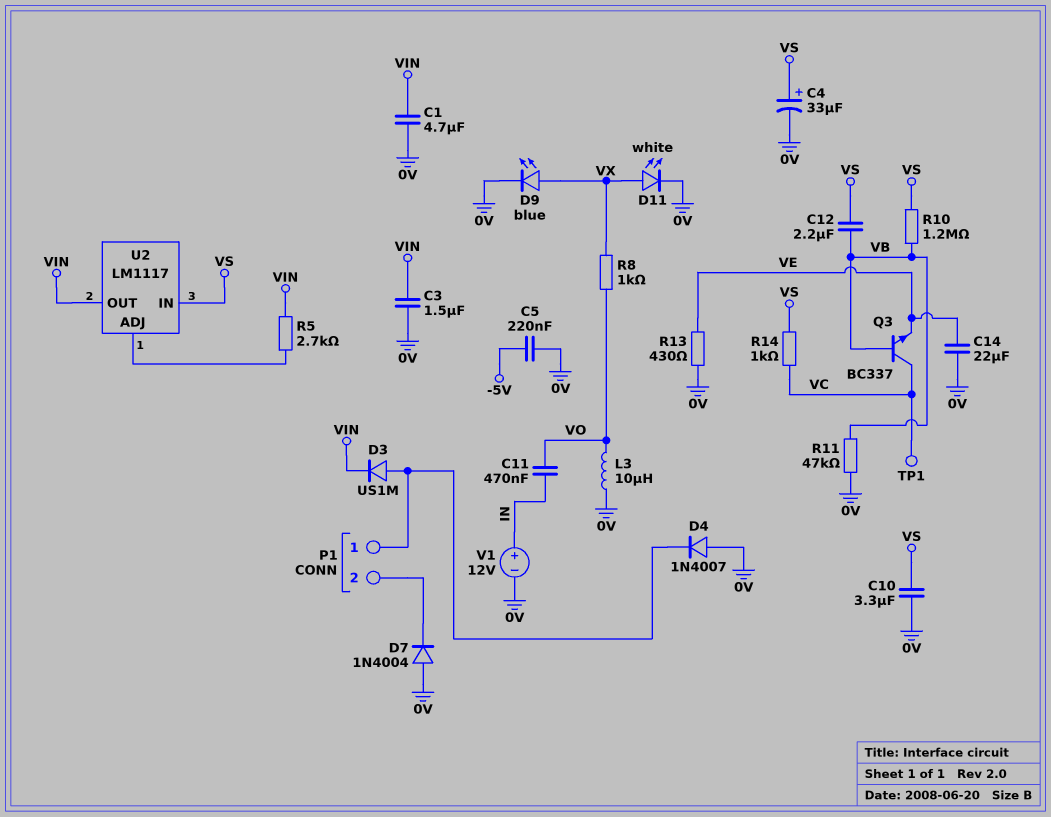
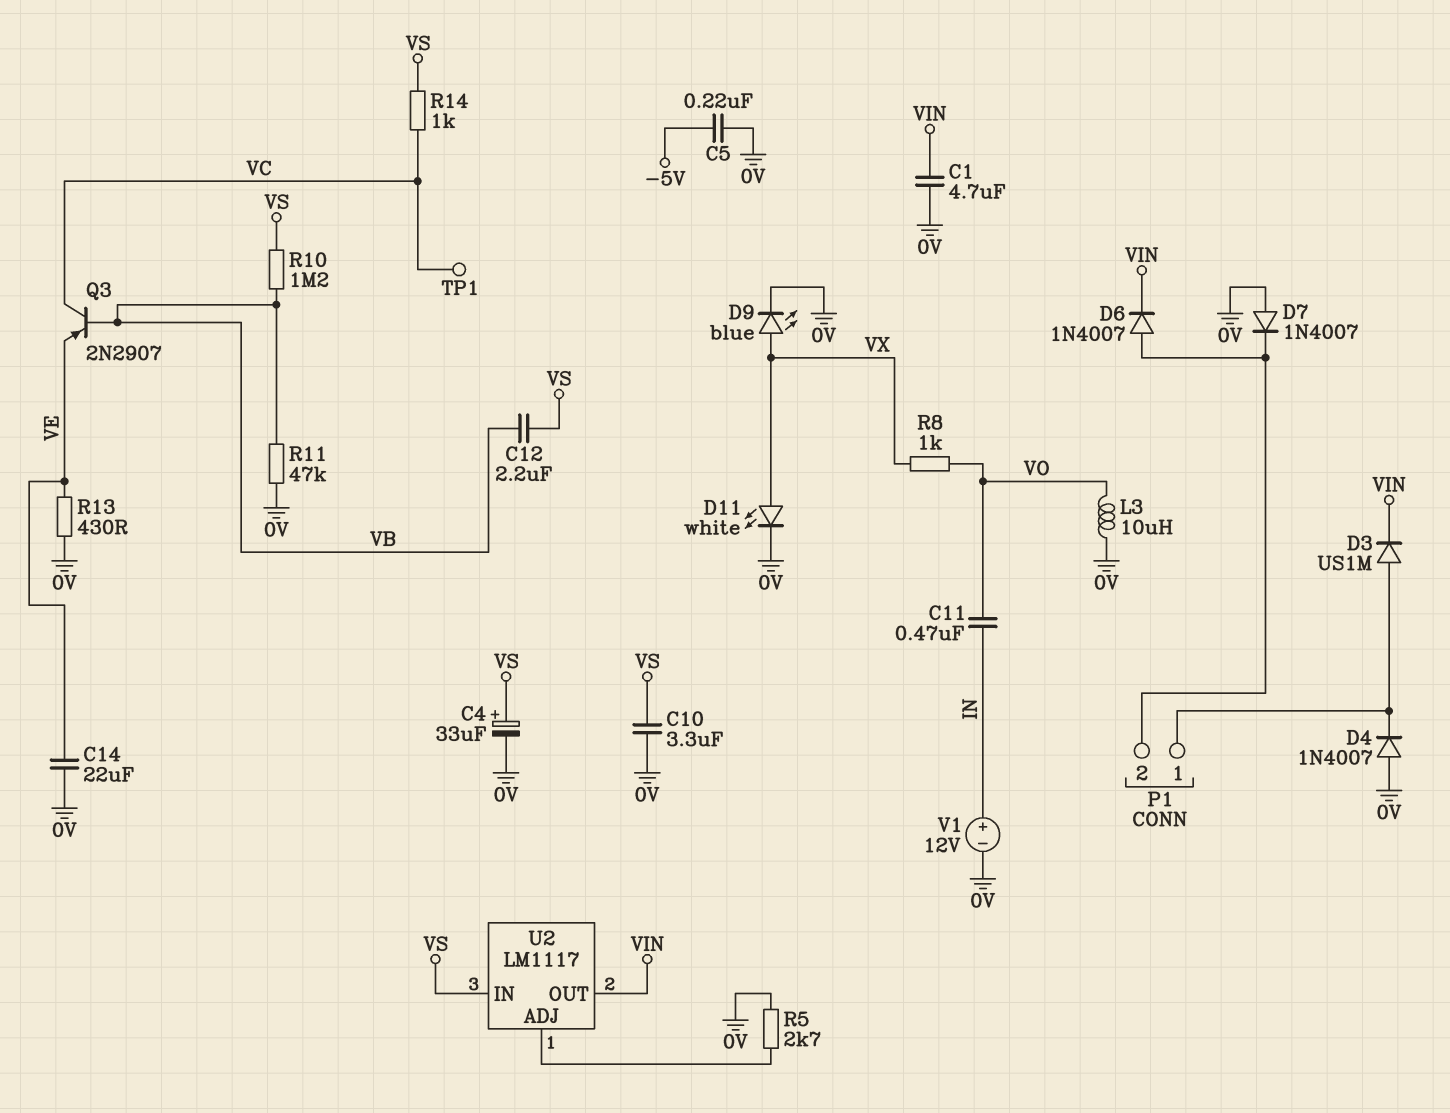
C3: 1.5uF (0V, VIN) -> none
D6: none -> diode 1N4007 (A P1/2, K VIN)
D7: diode 1N4004 (A 0V, K P1/2) -> diode 1N4007 (A 0V, K P1/2)
Q3: NPN BC337 (B VB, C VC, E VE) -> PNP 2N2907 (B VB, C VC, E VE)
R5: 2.7k (U2/ADJ, VIN) -> 2.7k (0V, U2/ADJ)

